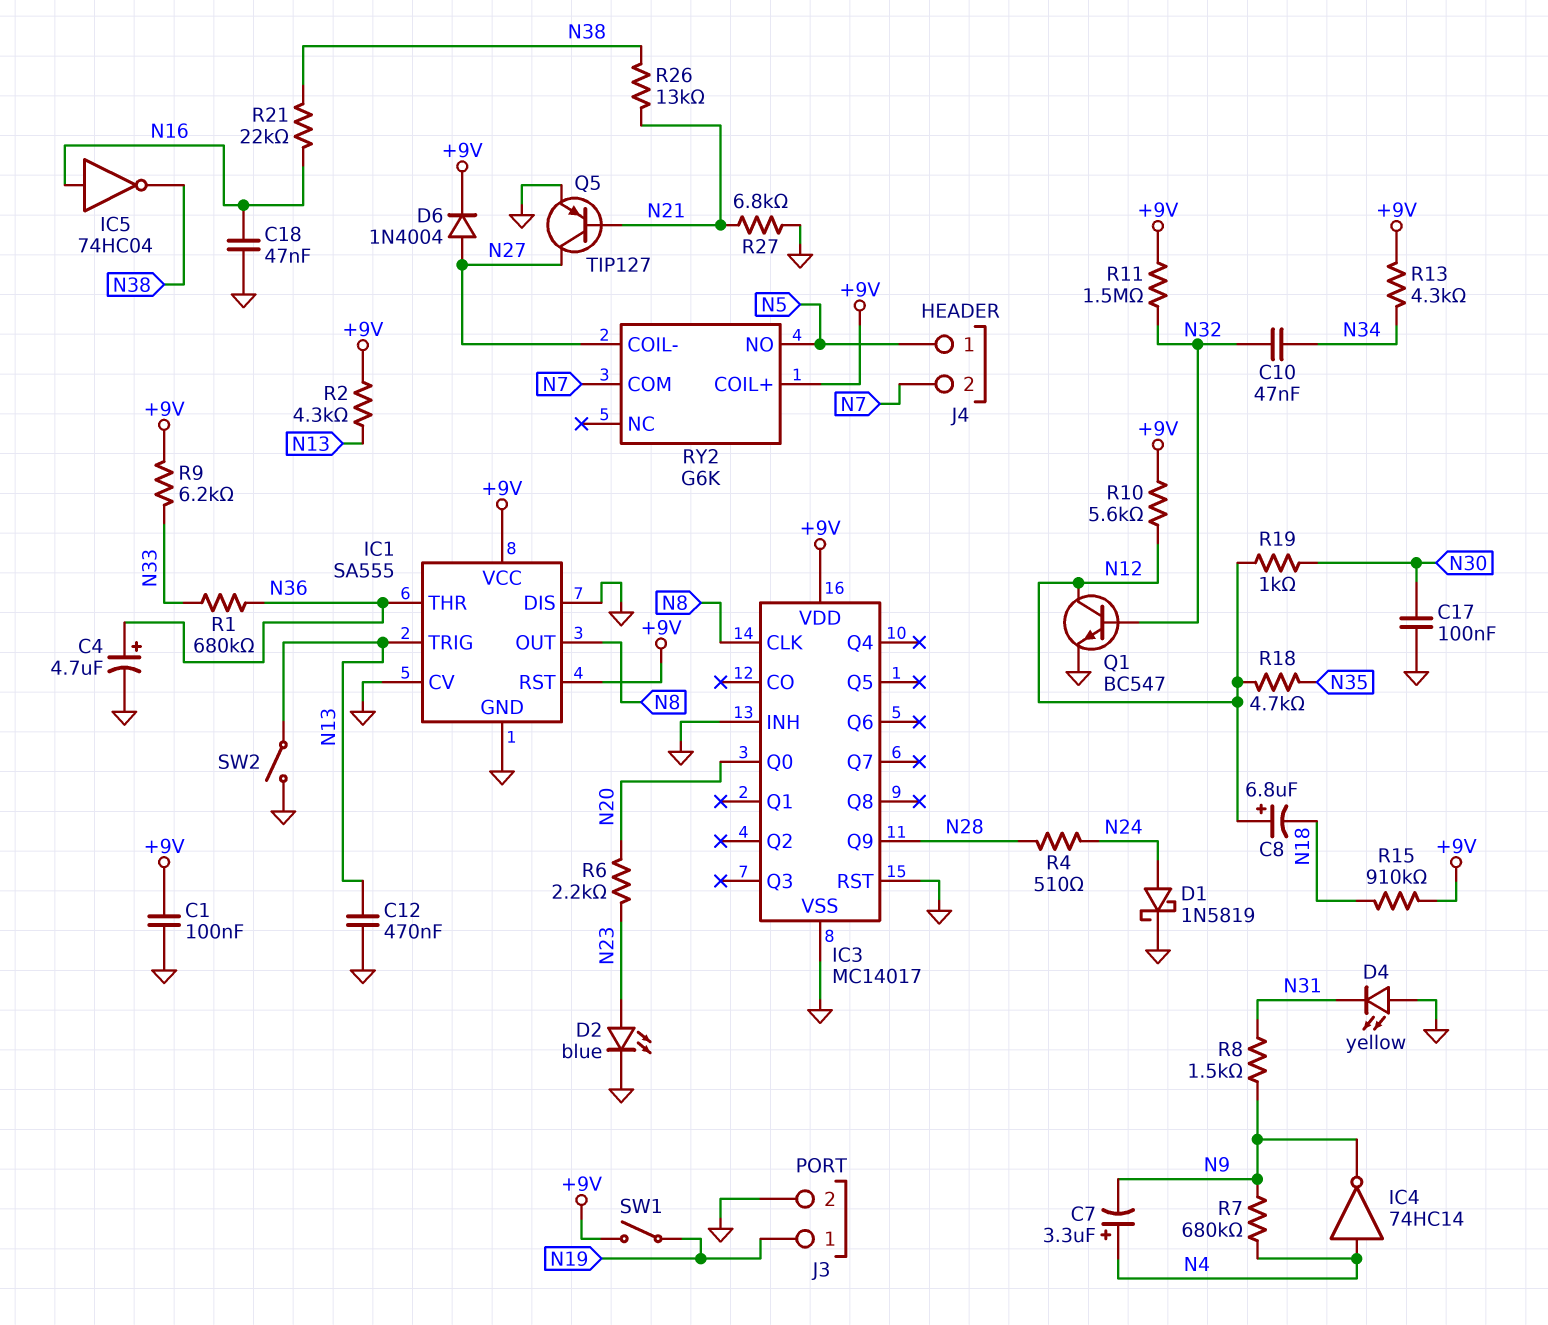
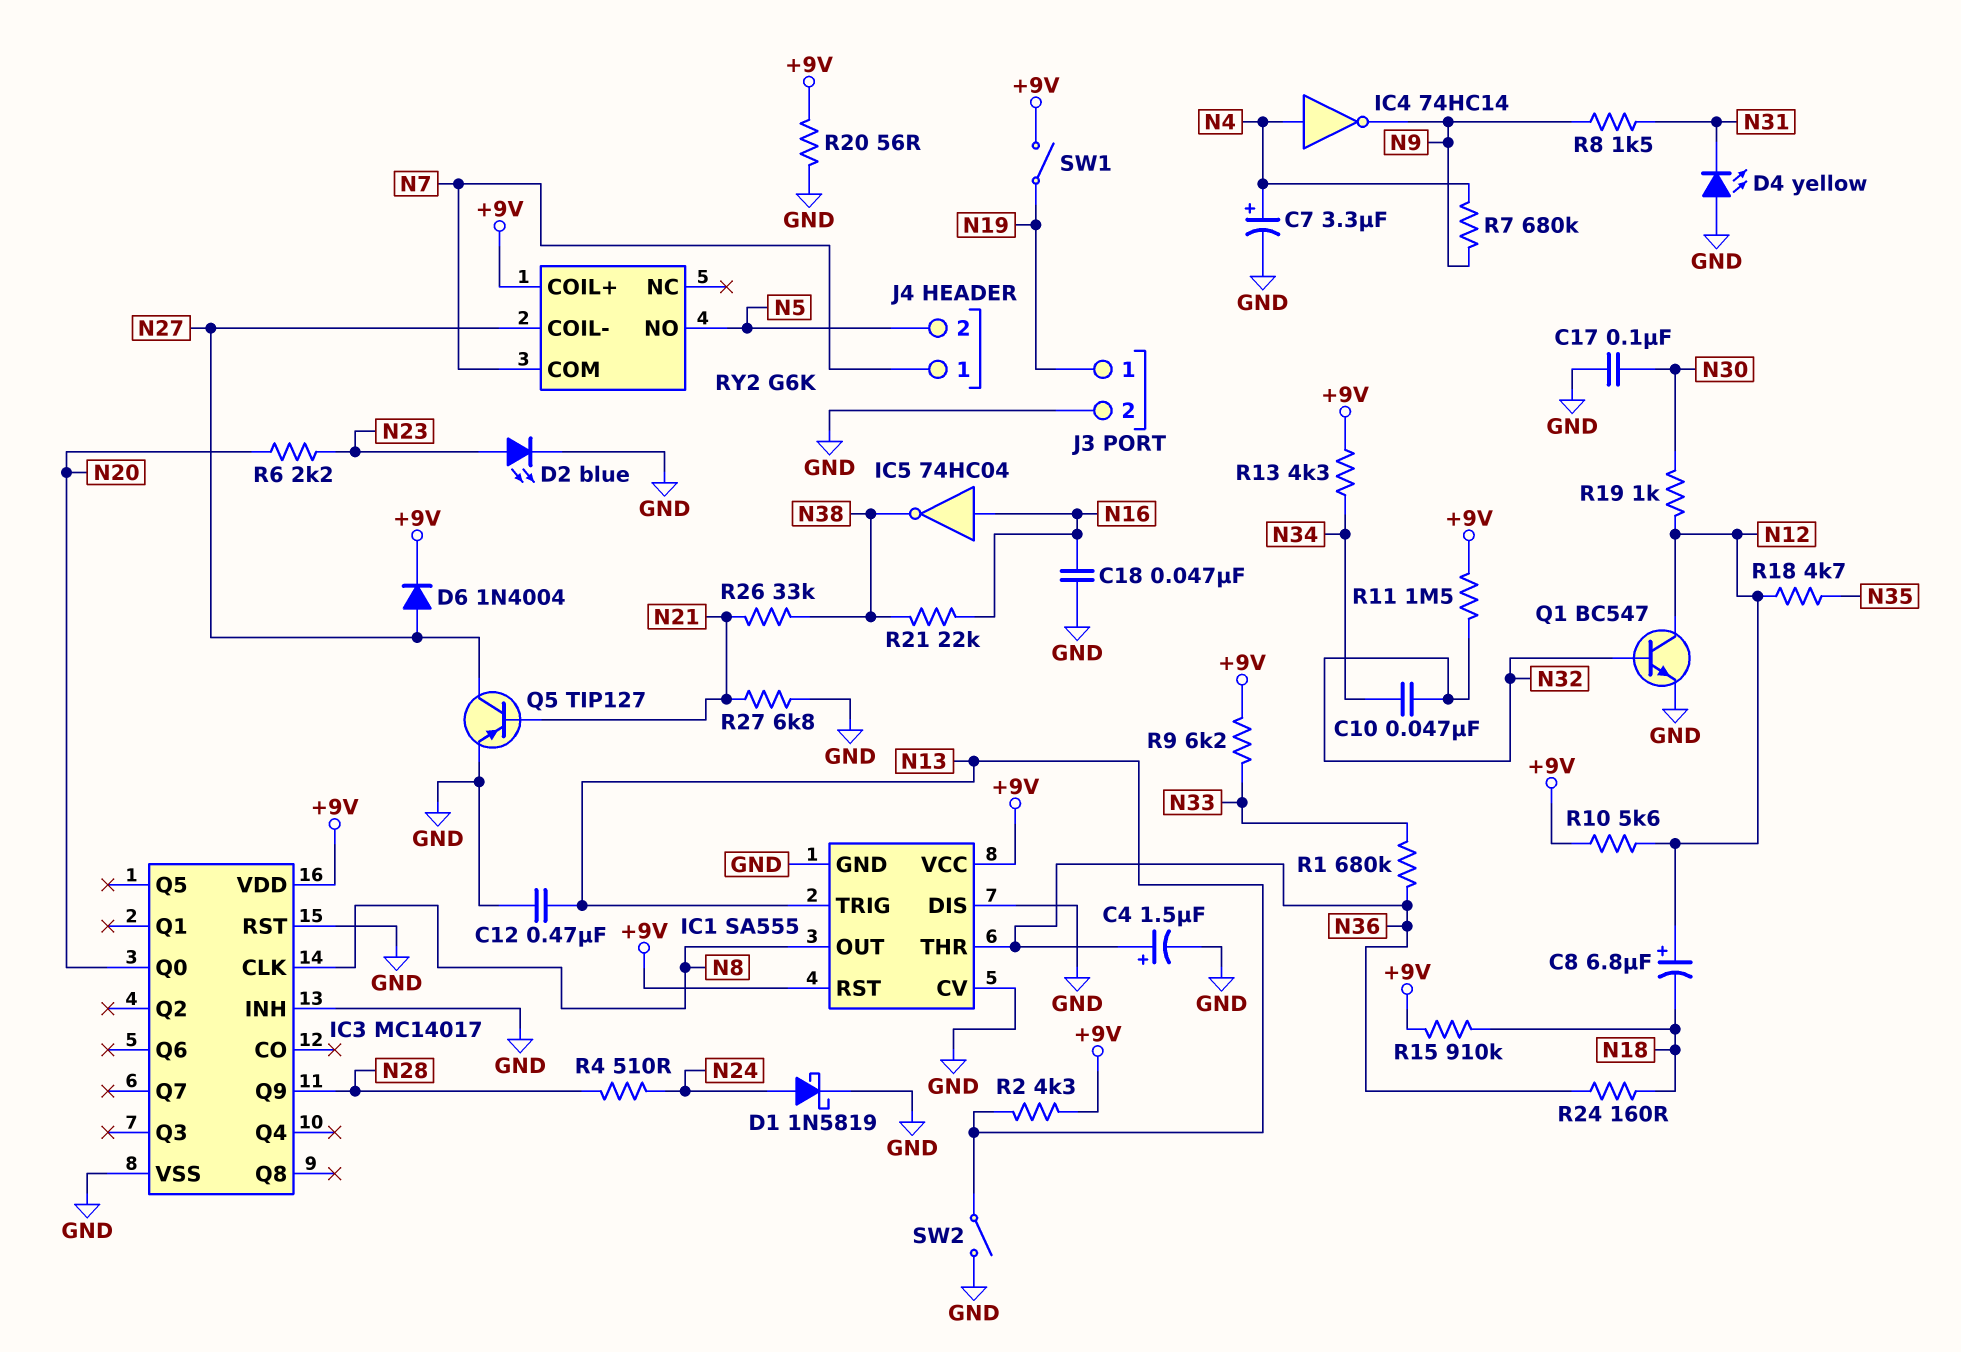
C1: 100nF (+9V, GND) -> none
C4: 4.7uF (plus N36, minus GND) -> 1.5uF (plus N36, minus GND)
C7: 3.3uF (plus N4, minus N9) -> 3.3uF (plus N4, minus GND)
J4 pin 1: N5 -> N7
J4 pin 2: N7 -> N5
R20: none -> 56 (+9V, GND)
R24: none -> 160 (N18, N36)
R26: 13k (N21, N38) -> 33k (N21, N38)

